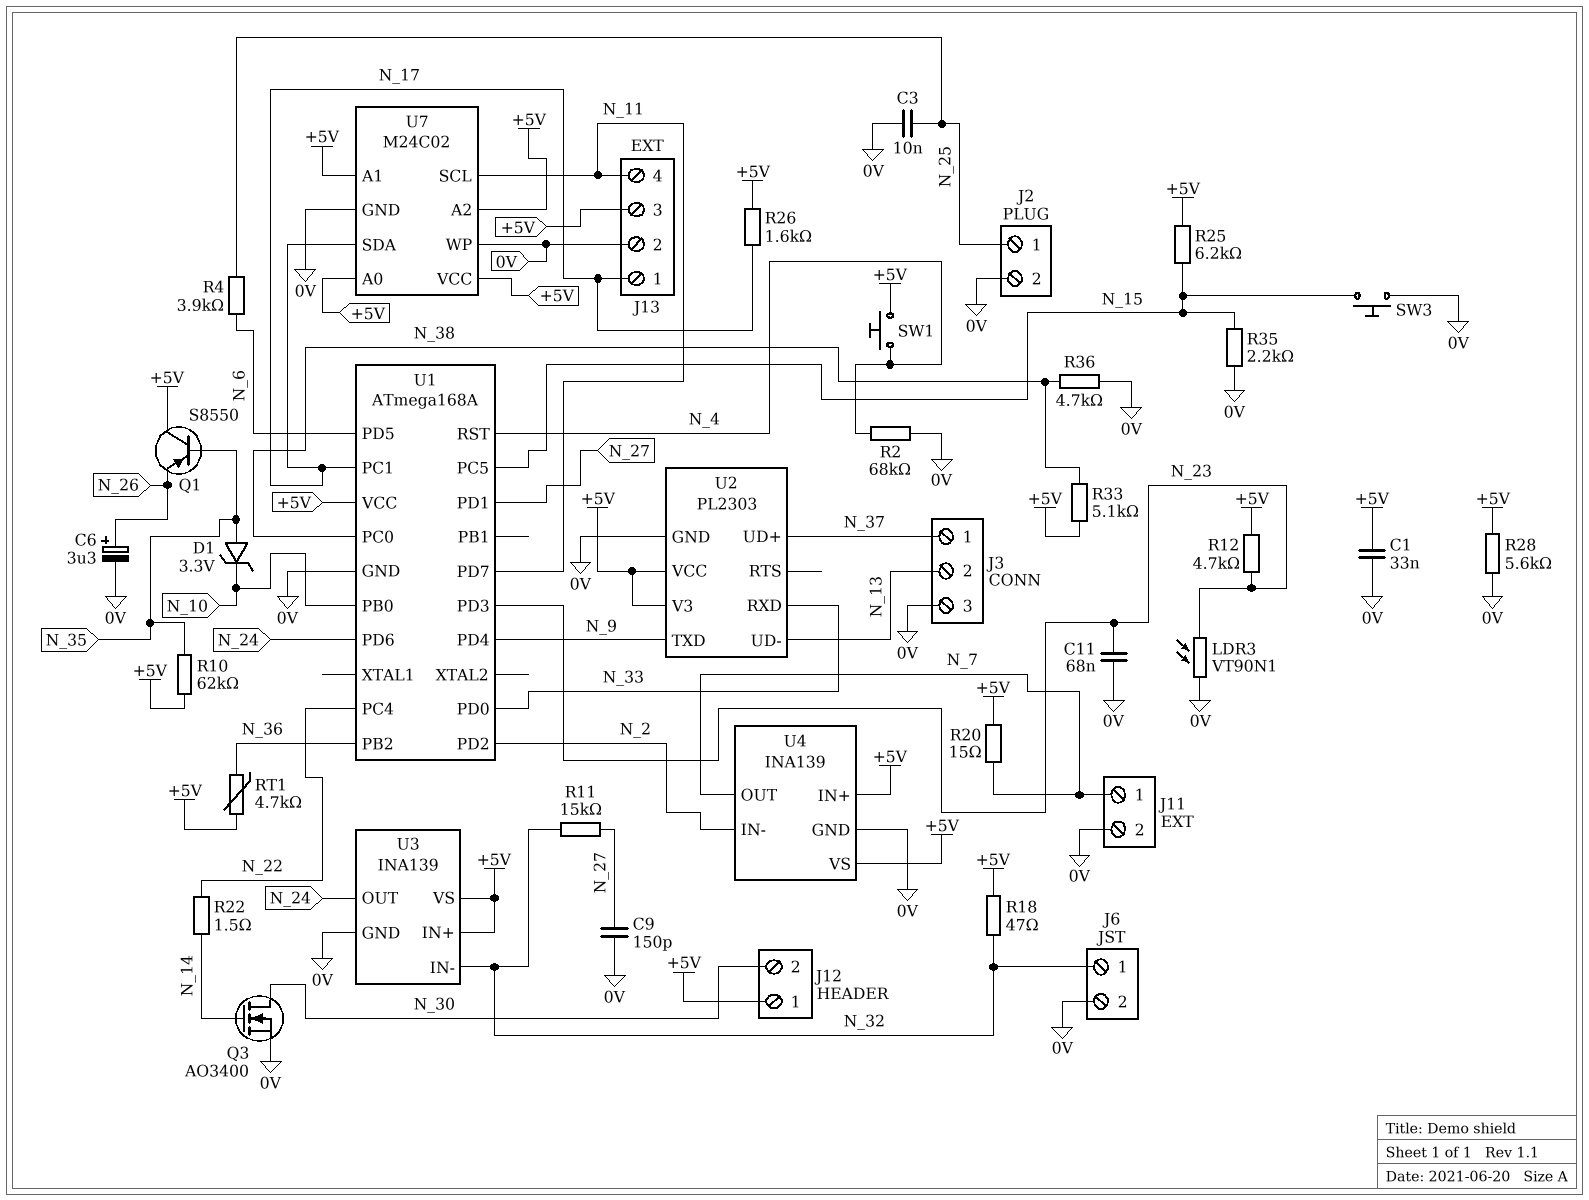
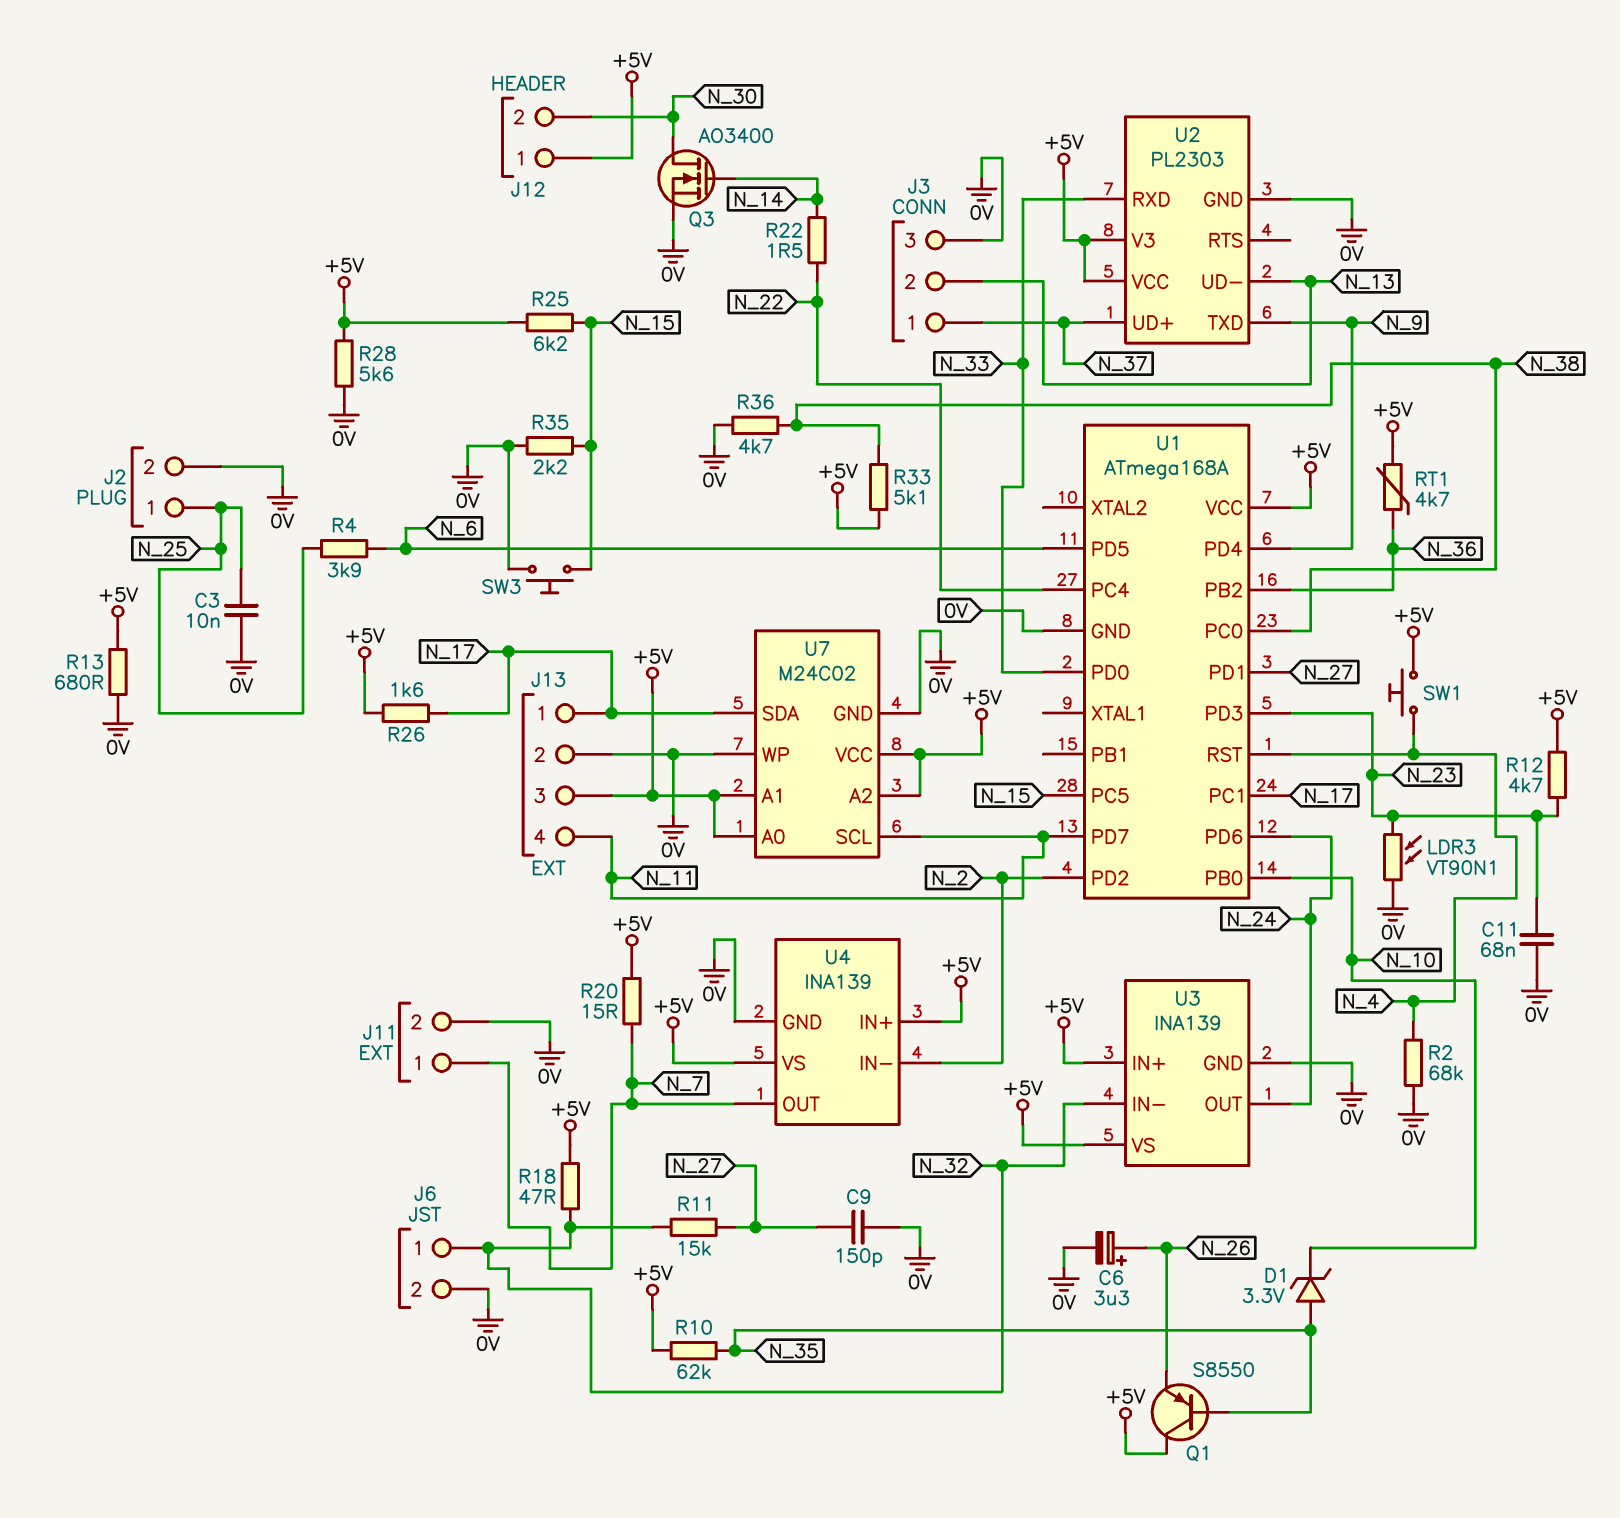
C1: 33nF (+5V, 0V) -> none
R13: none -> 680 (+5V, 0V)

